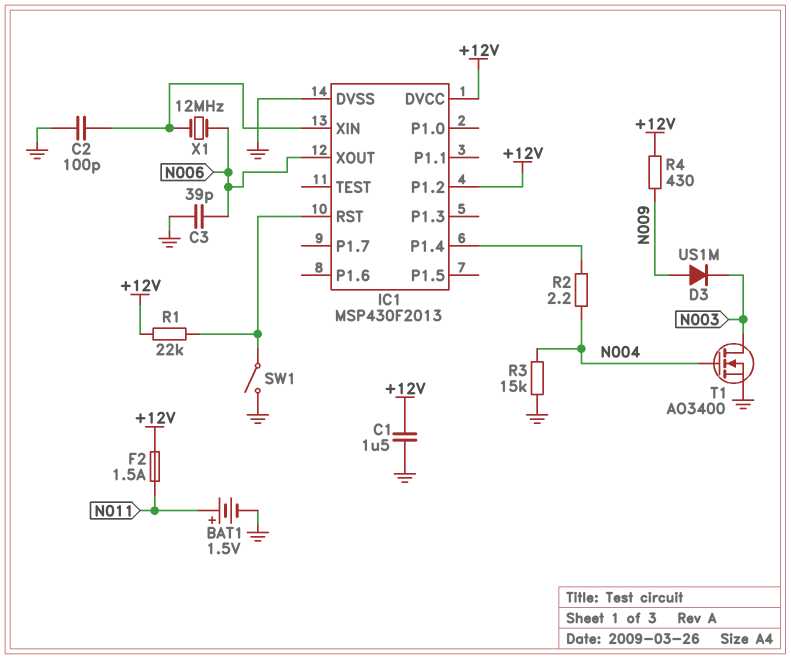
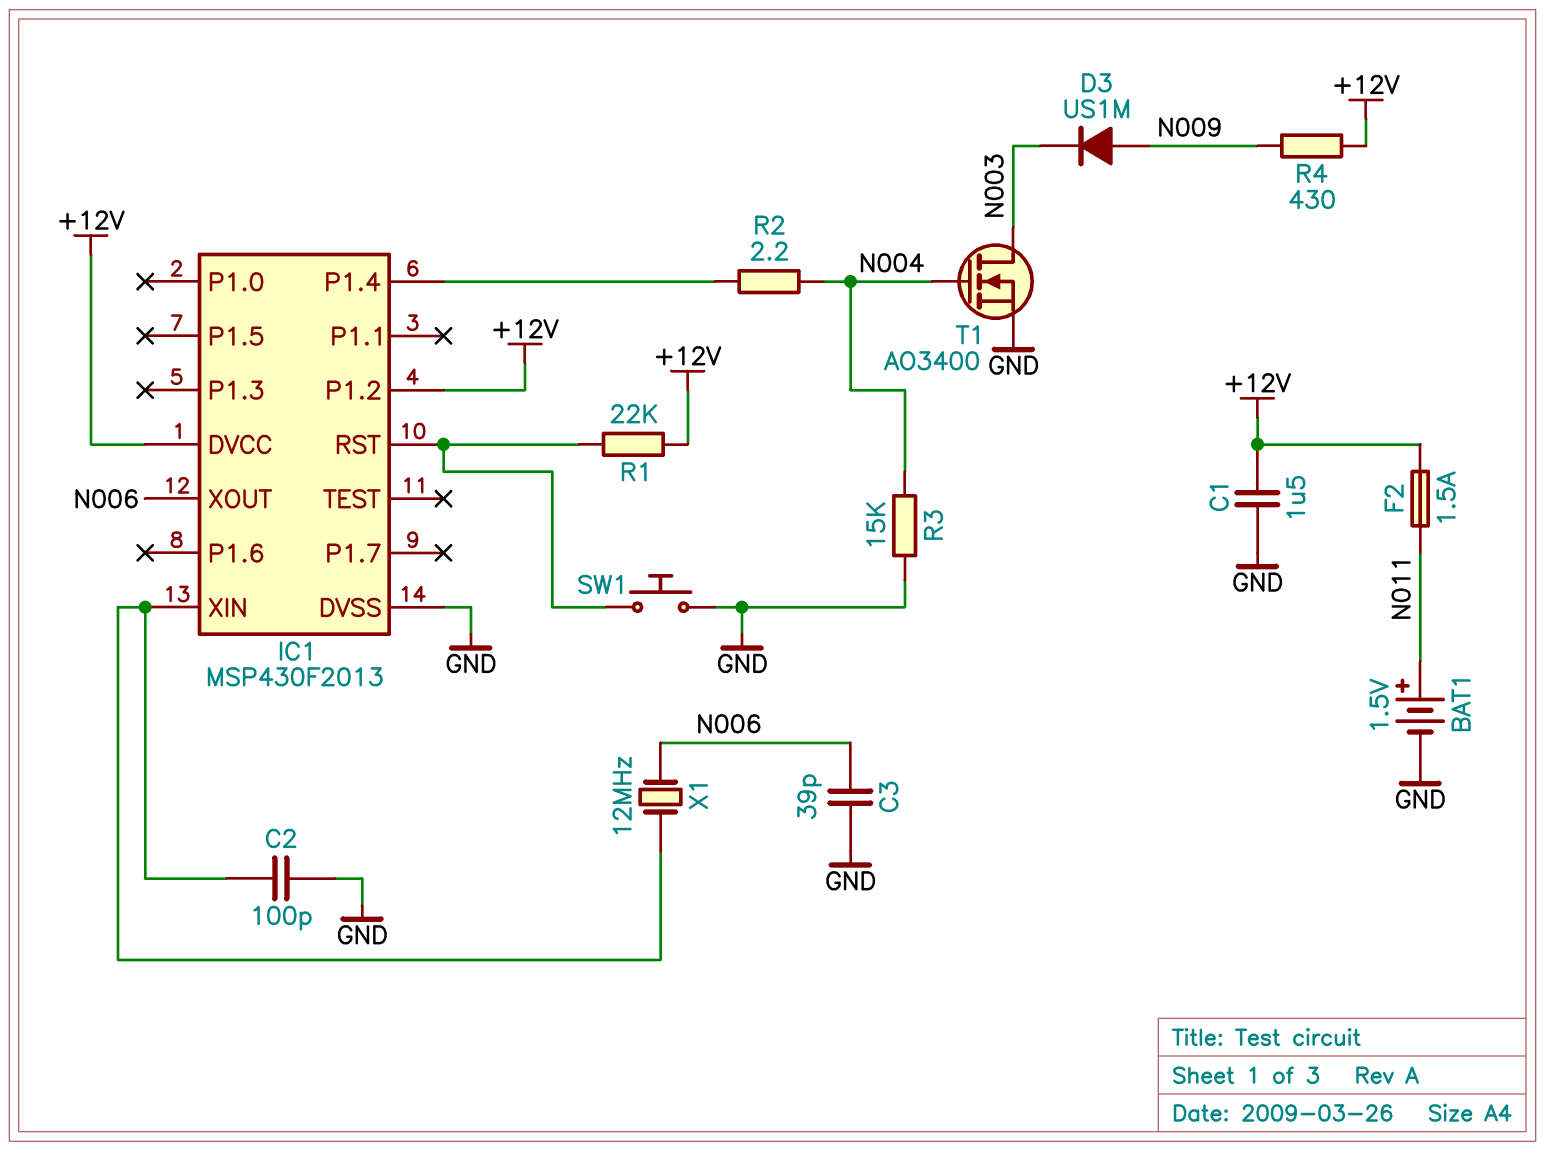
SW1: switch (GND, IC1/RST) -> button (GND, IC1/RST)

